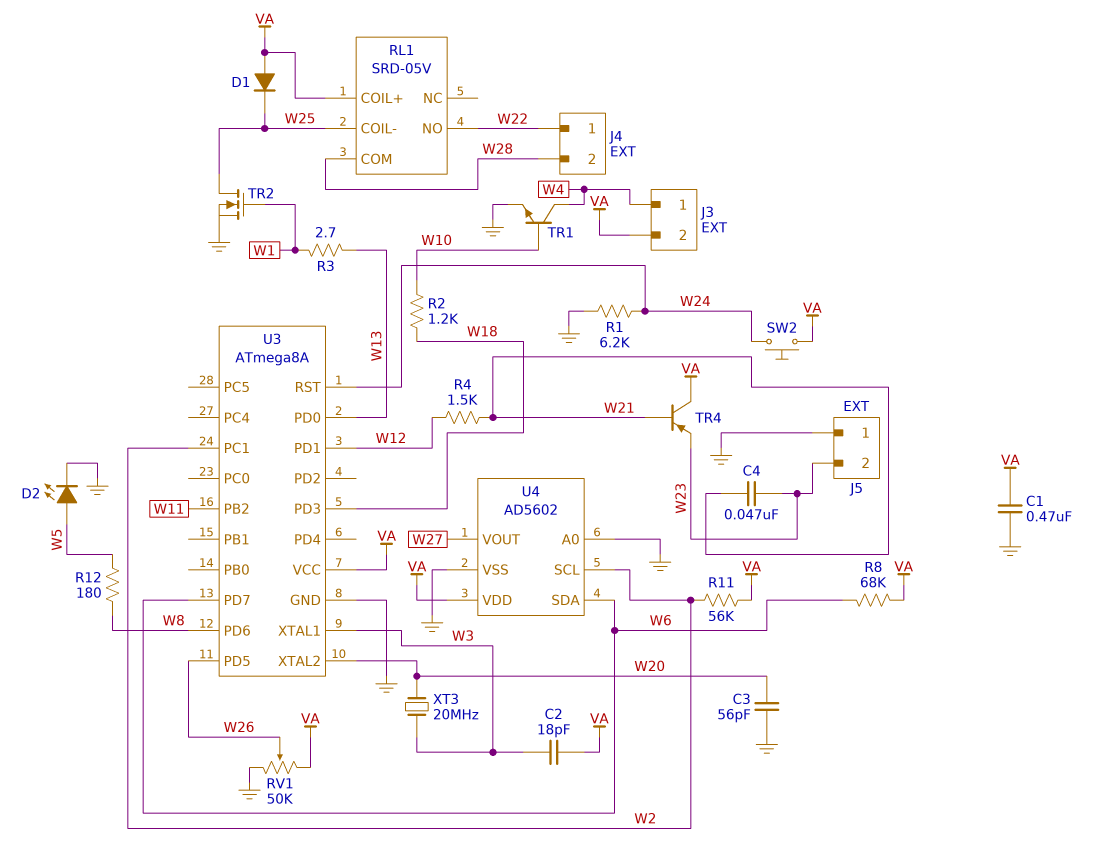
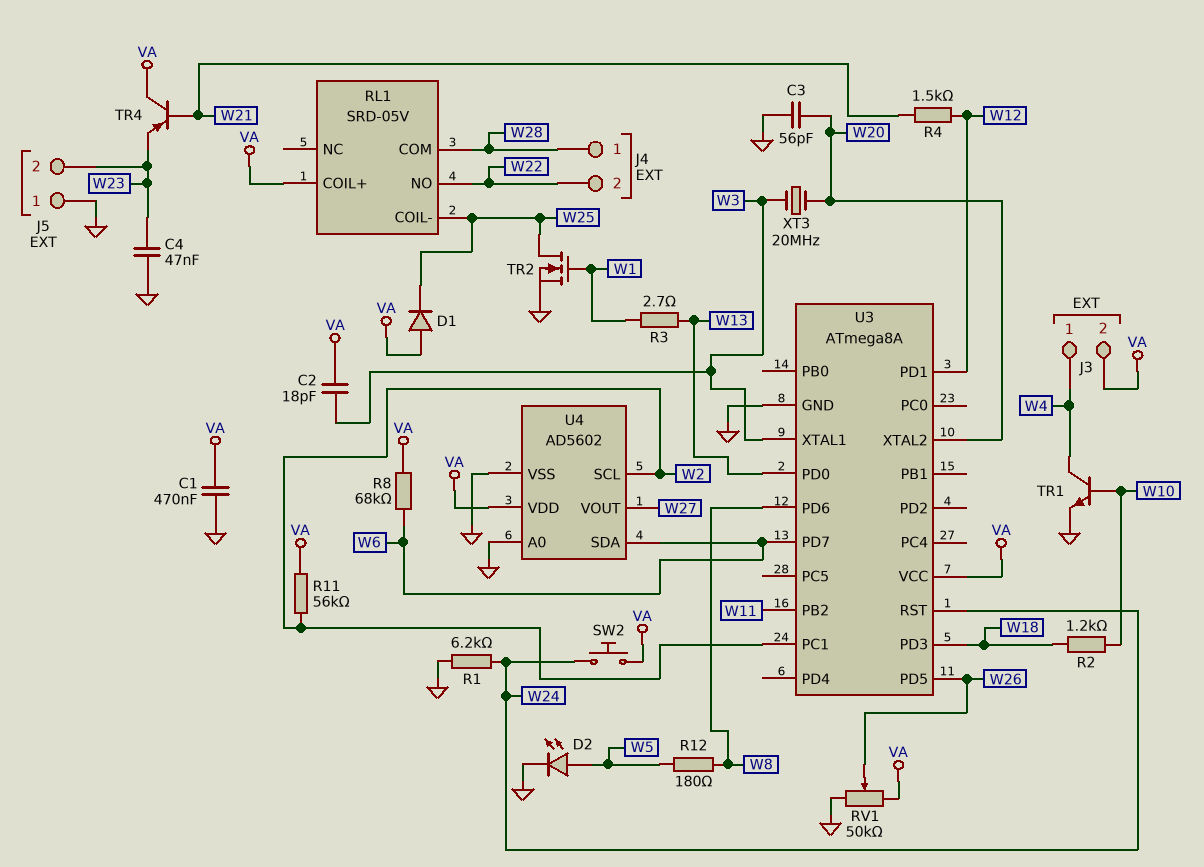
C4: 47nF (W21, W23) -> 47nF (GND, W23)
J4 pin 1: W22 -> W28
J4 pin 2: W28 -> W22

